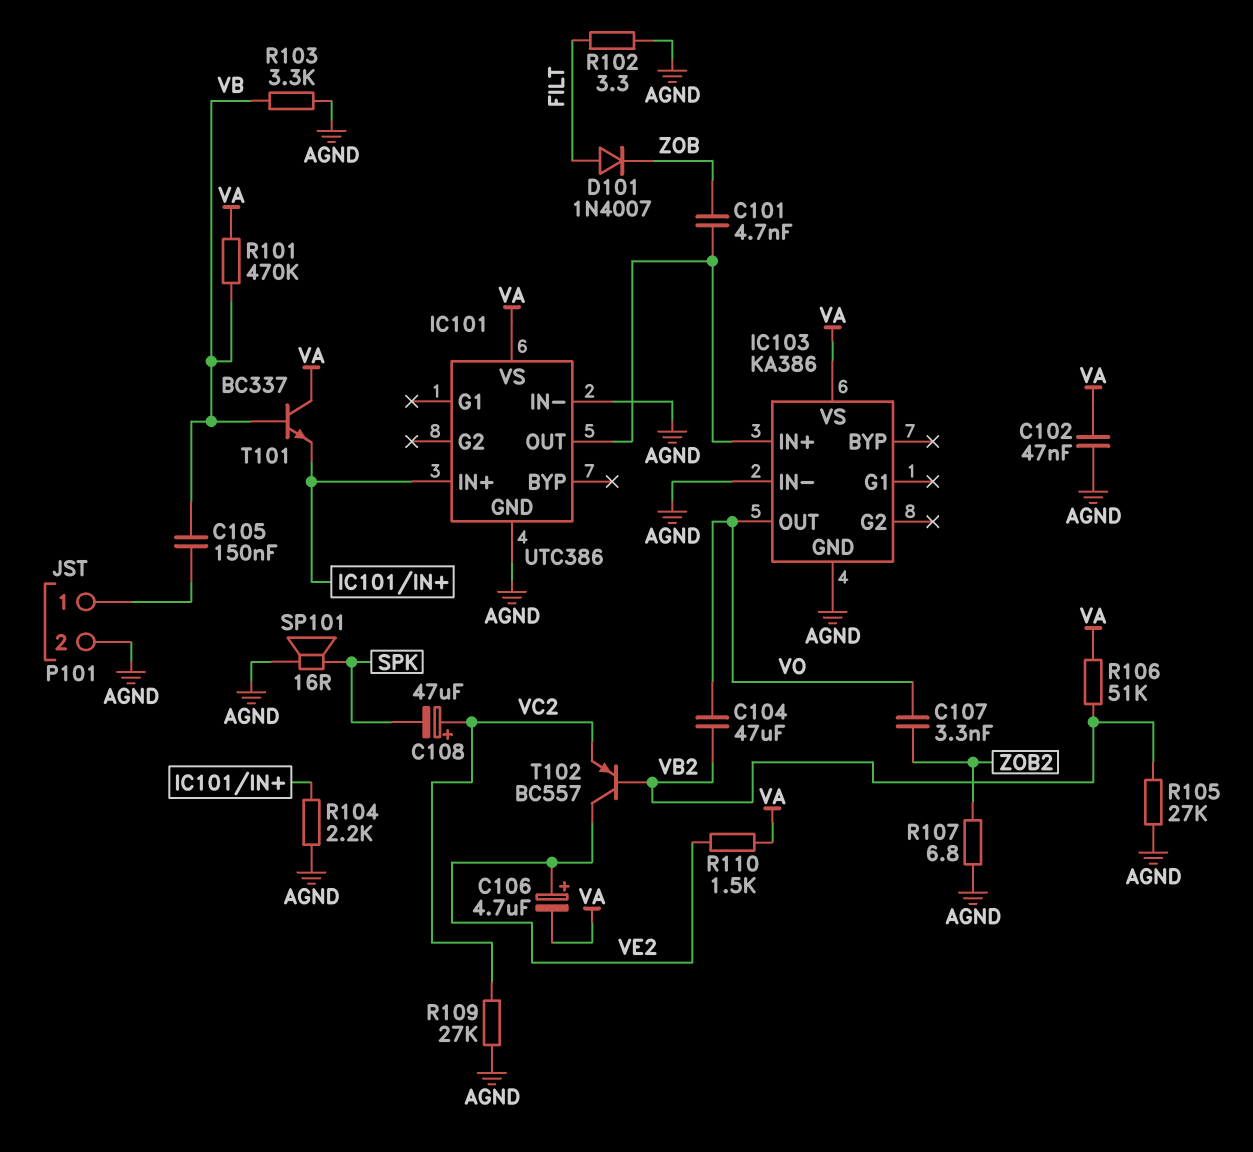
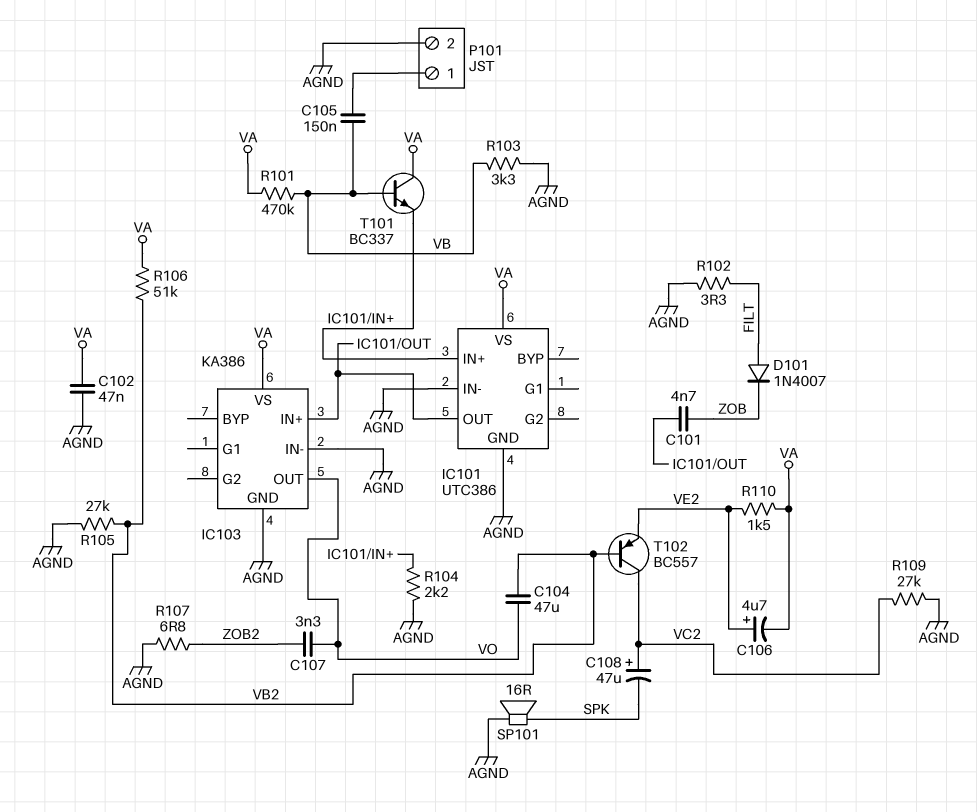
T102: PNP BC557 (B VB2, C VE2, E VC2) -> PNP BC557 (B VB2, C VC2, E VE2)

